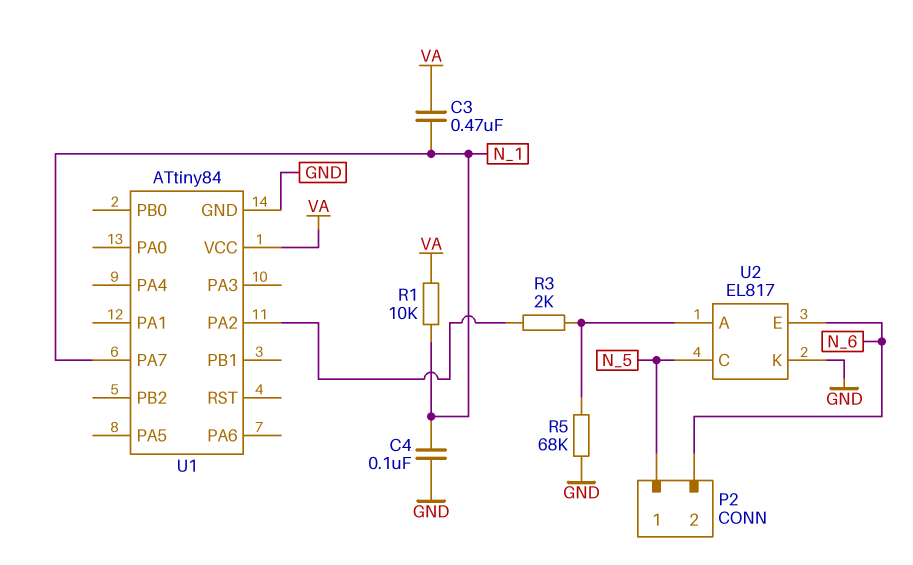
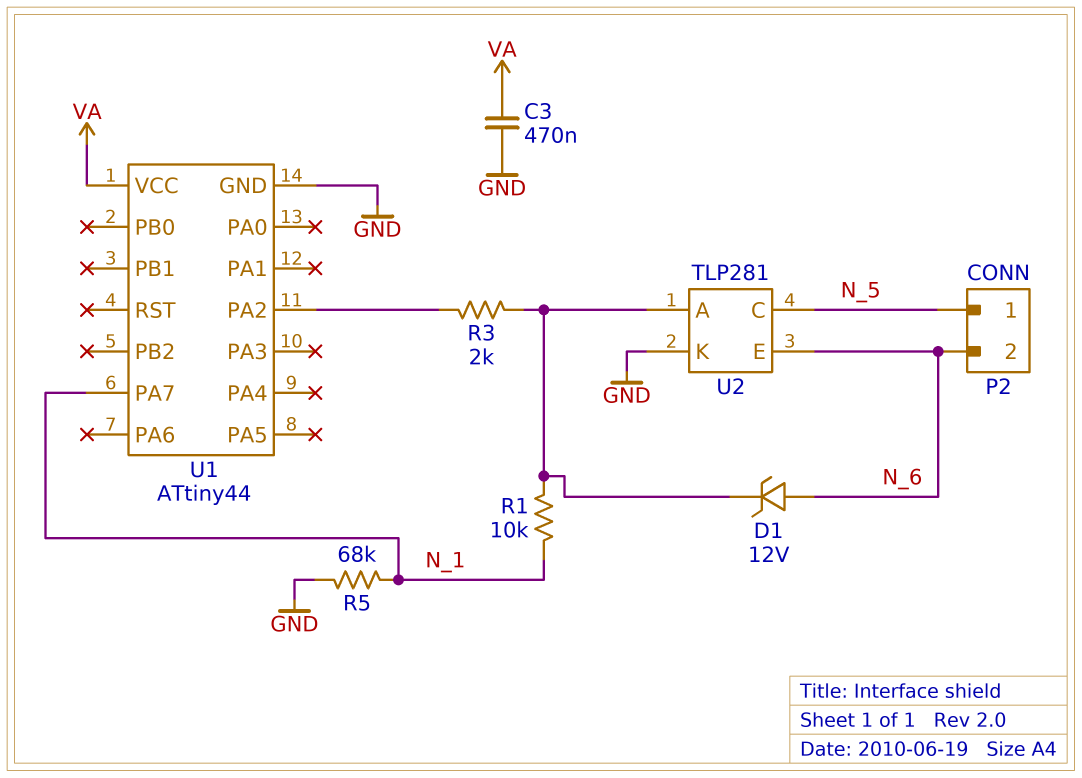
C3: 470nF (N_1, VA) -> 470nF (GND, VA)
C4: 100nF (GND, N_1) -> none
D1: none -> zener 12V (A N_6, K U2/A)
R1: 10k (N_1, VA) -> 10k (N_1, U2/A)
R5: 68k (GND, U2/A) -> 68k (GND, N_1)
U1: ATtiny84 -> ATtiny44
U2: EL817 -> TLP281

